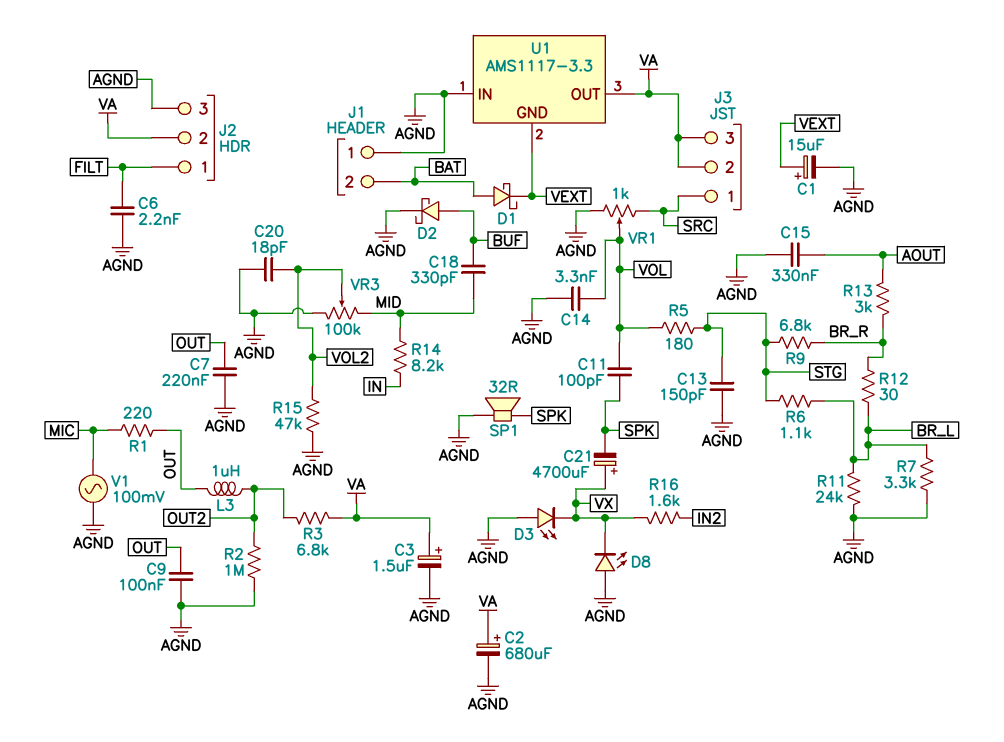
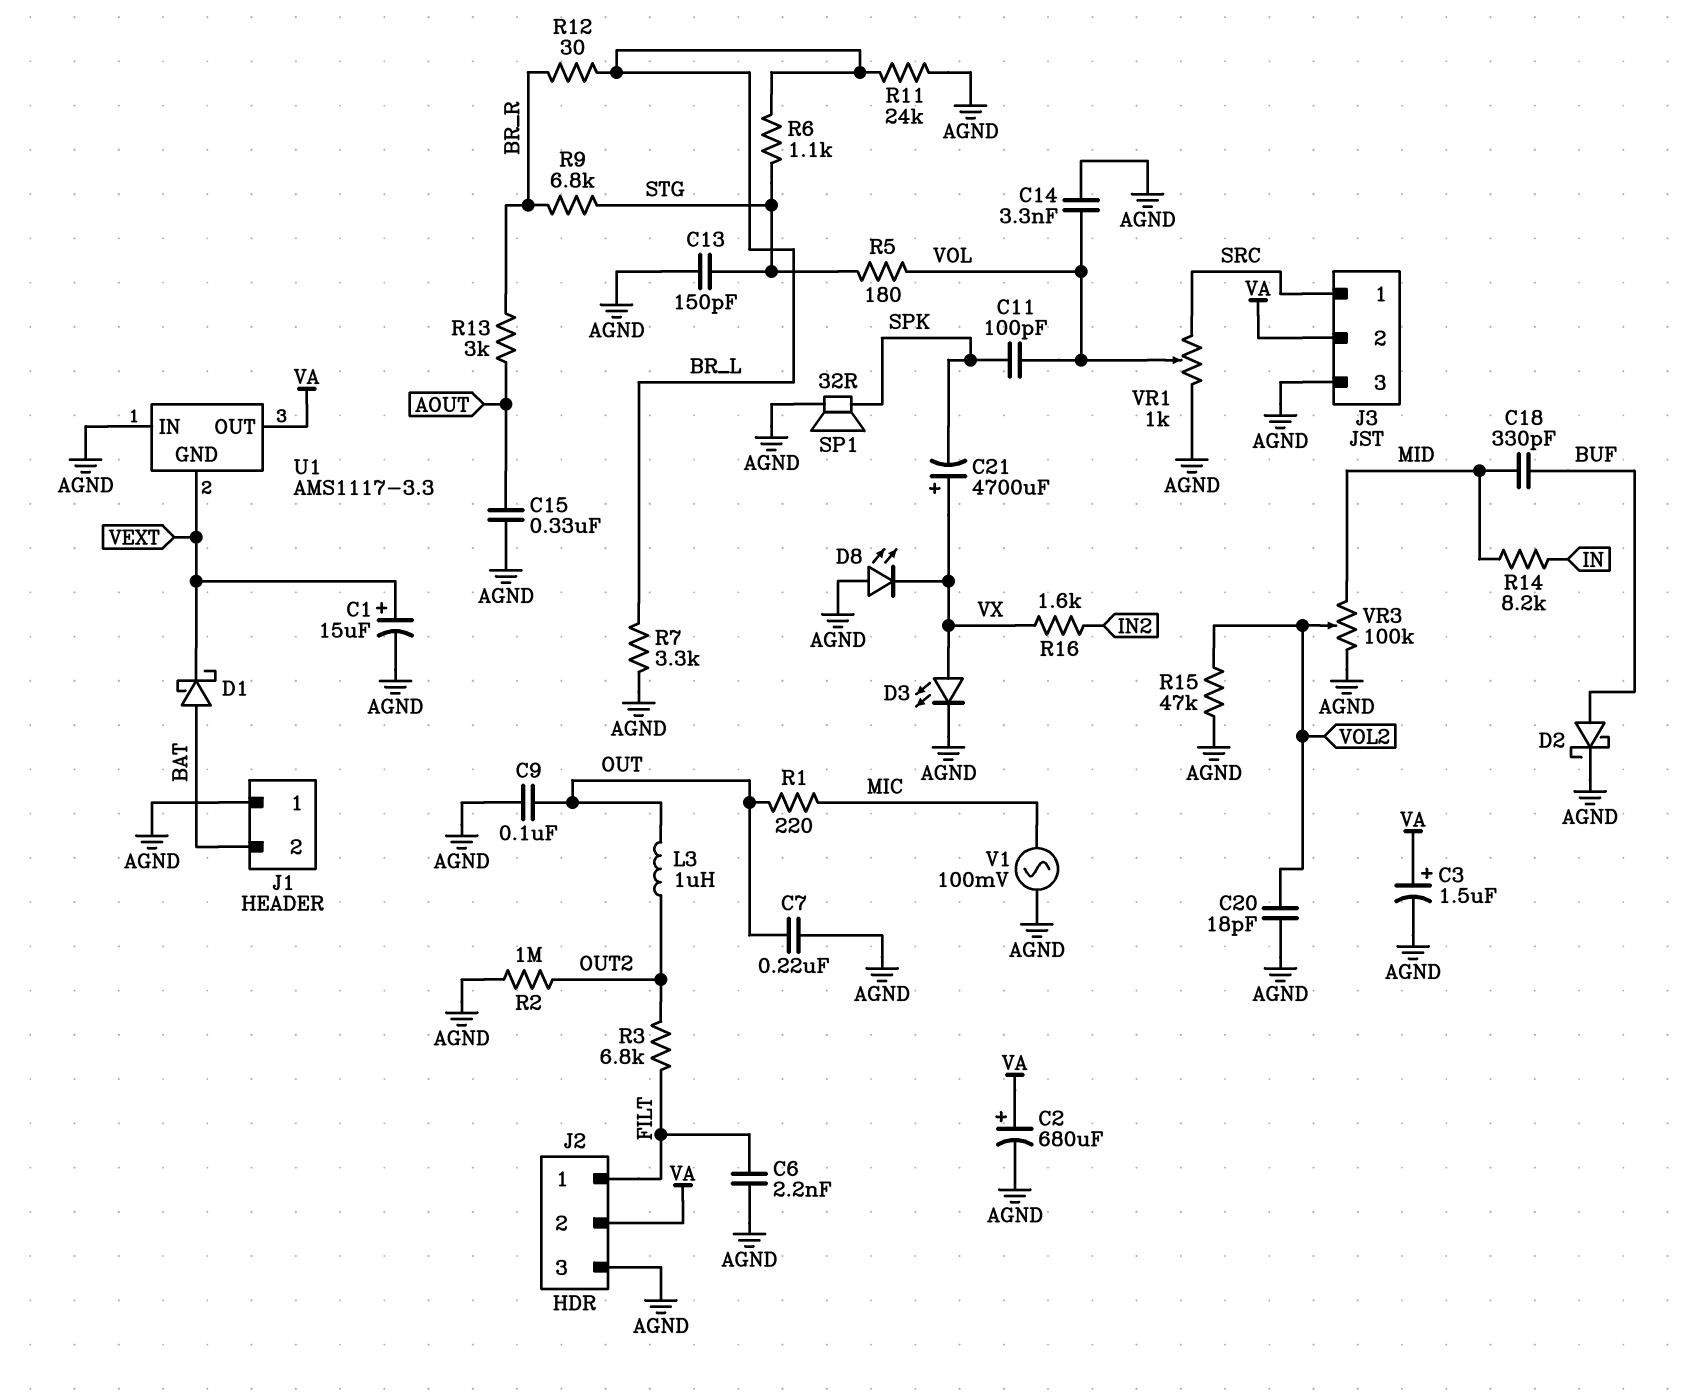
D3: LED (A AGND, K VX) -> LED (A VX, K AGND)
J3 pin 3: VA -> AGND
R3: 6.8k (OUT2, VA) -> 6.8k (FILT, OUT2)

